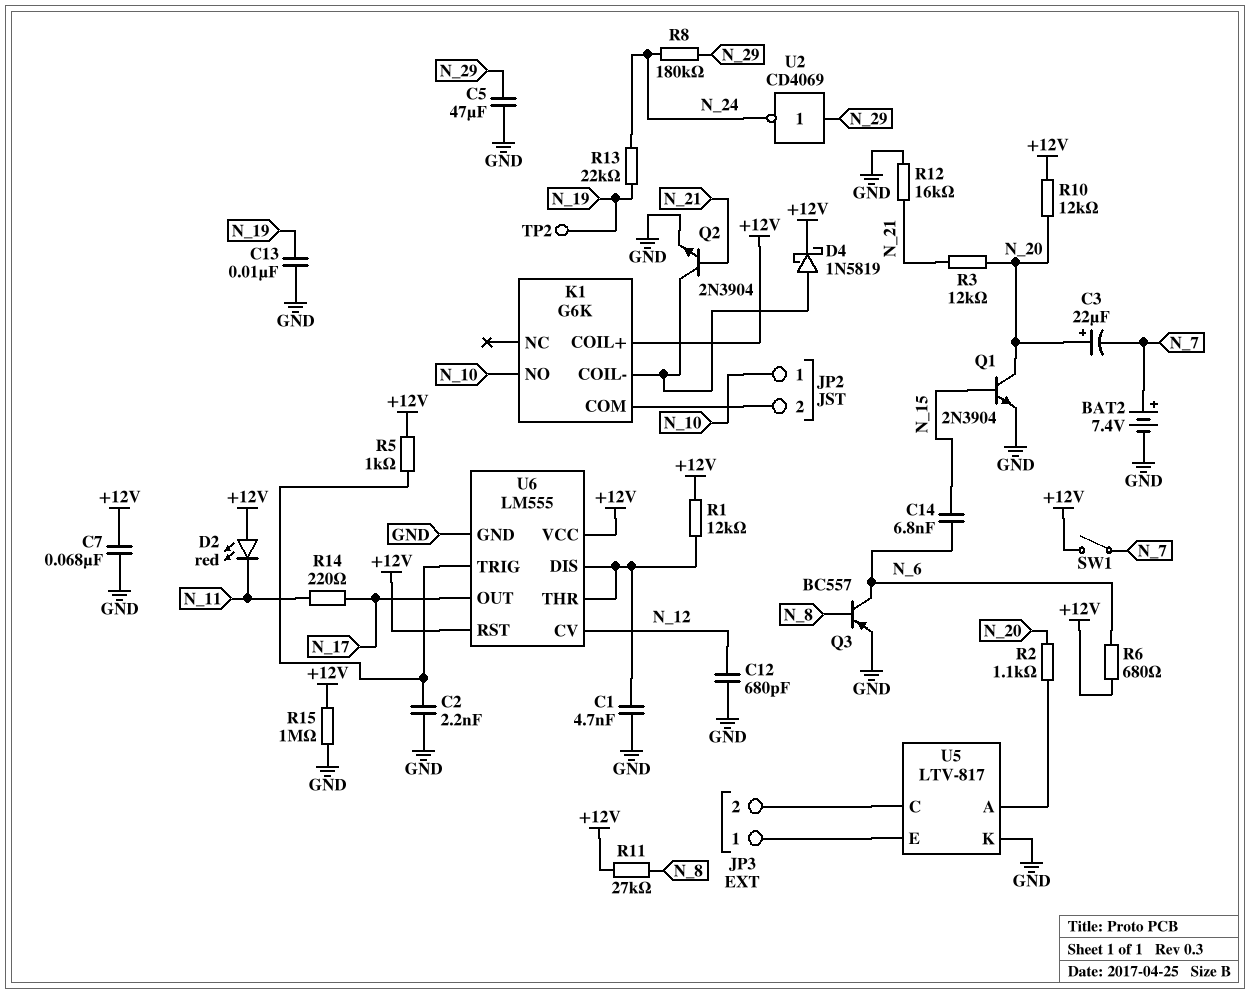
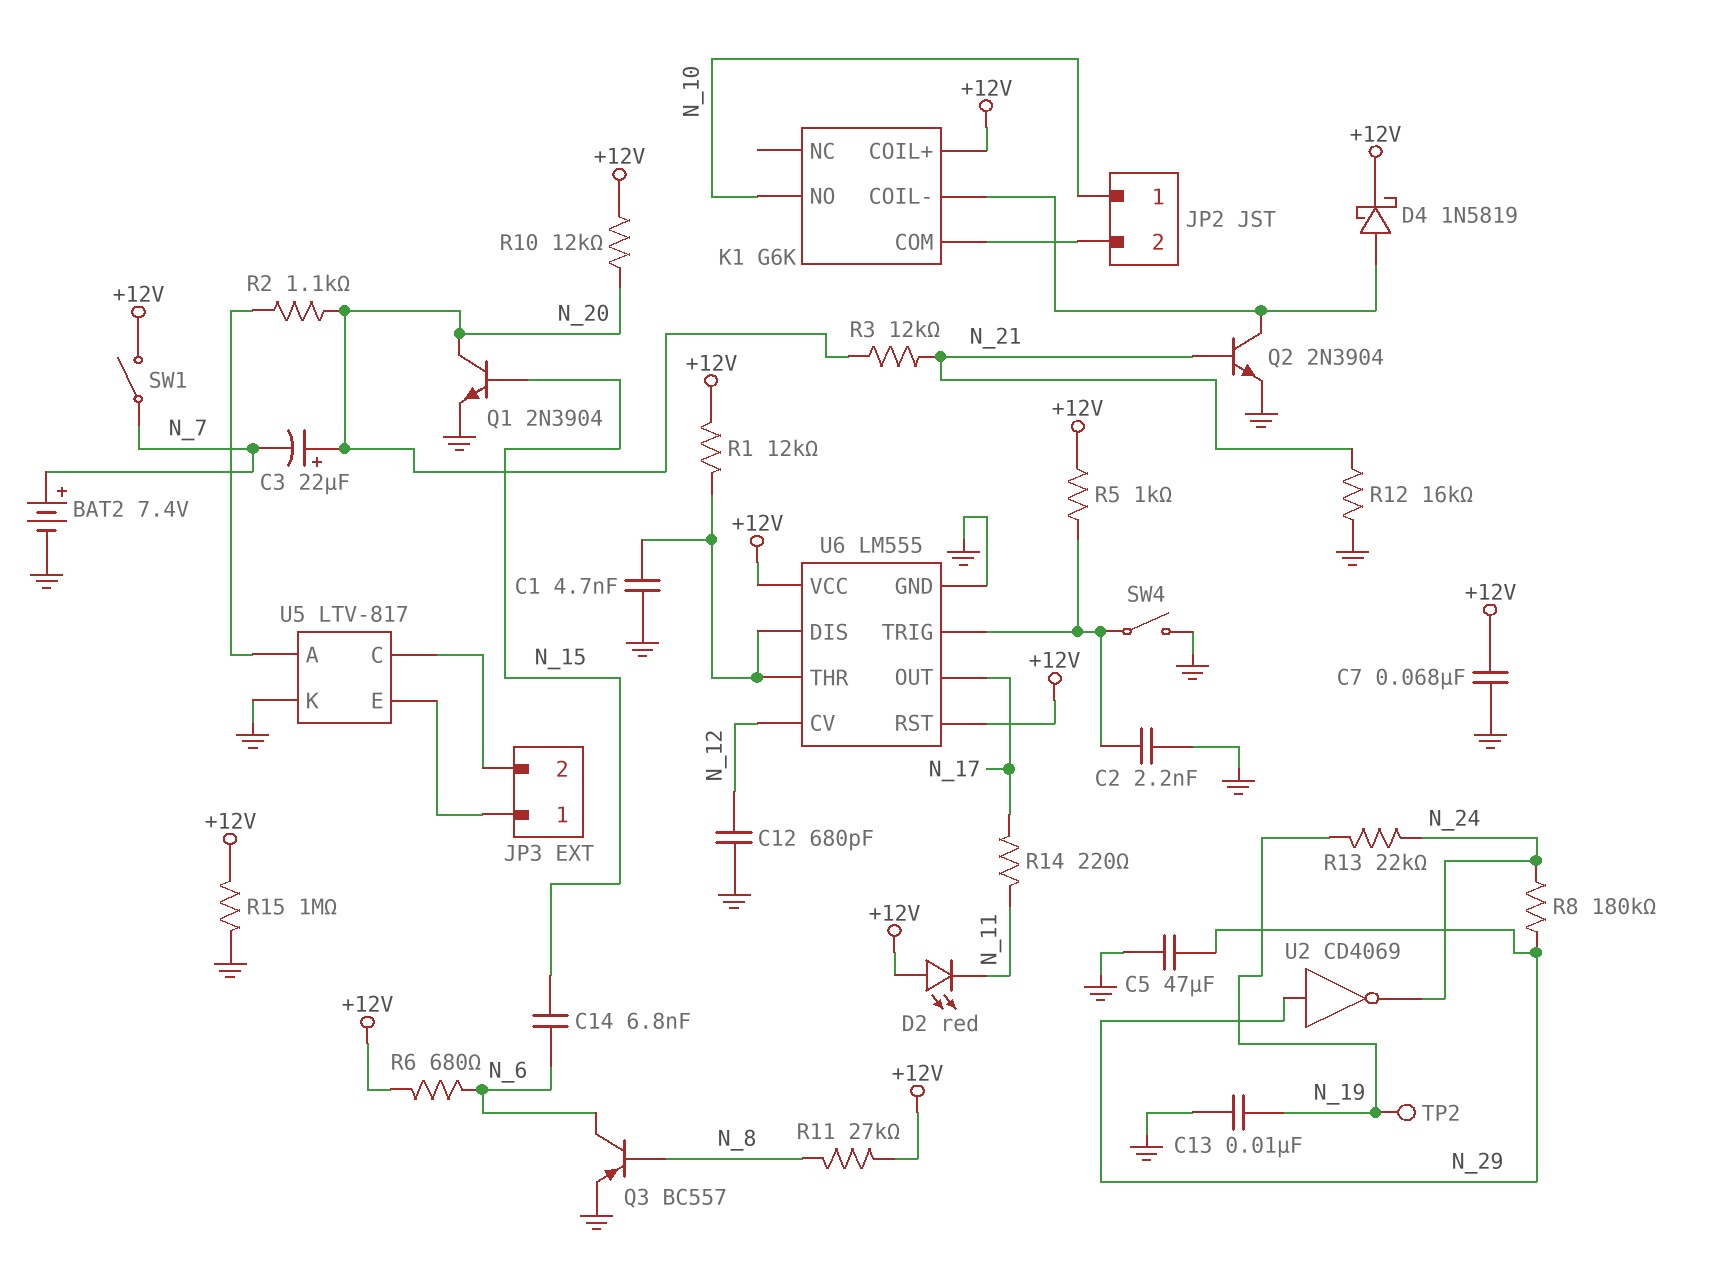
SW4: none -> switch (GND, U6/TRIG)

